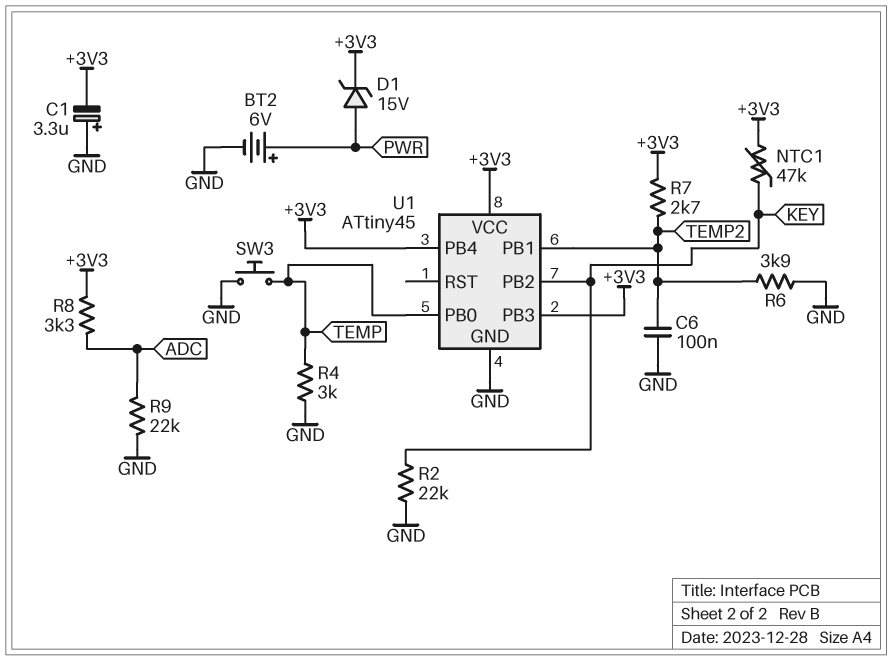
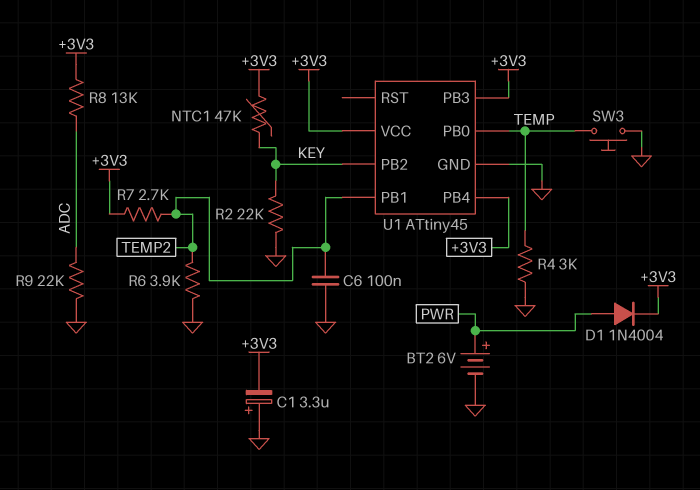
D1: zener 15V (A PWR, K +3V3) -> diode 1N4004 (A PWR, K +3V3)
R8: 3.3k (+3V3, ADC) -> 13k (+3V3, ADC)

